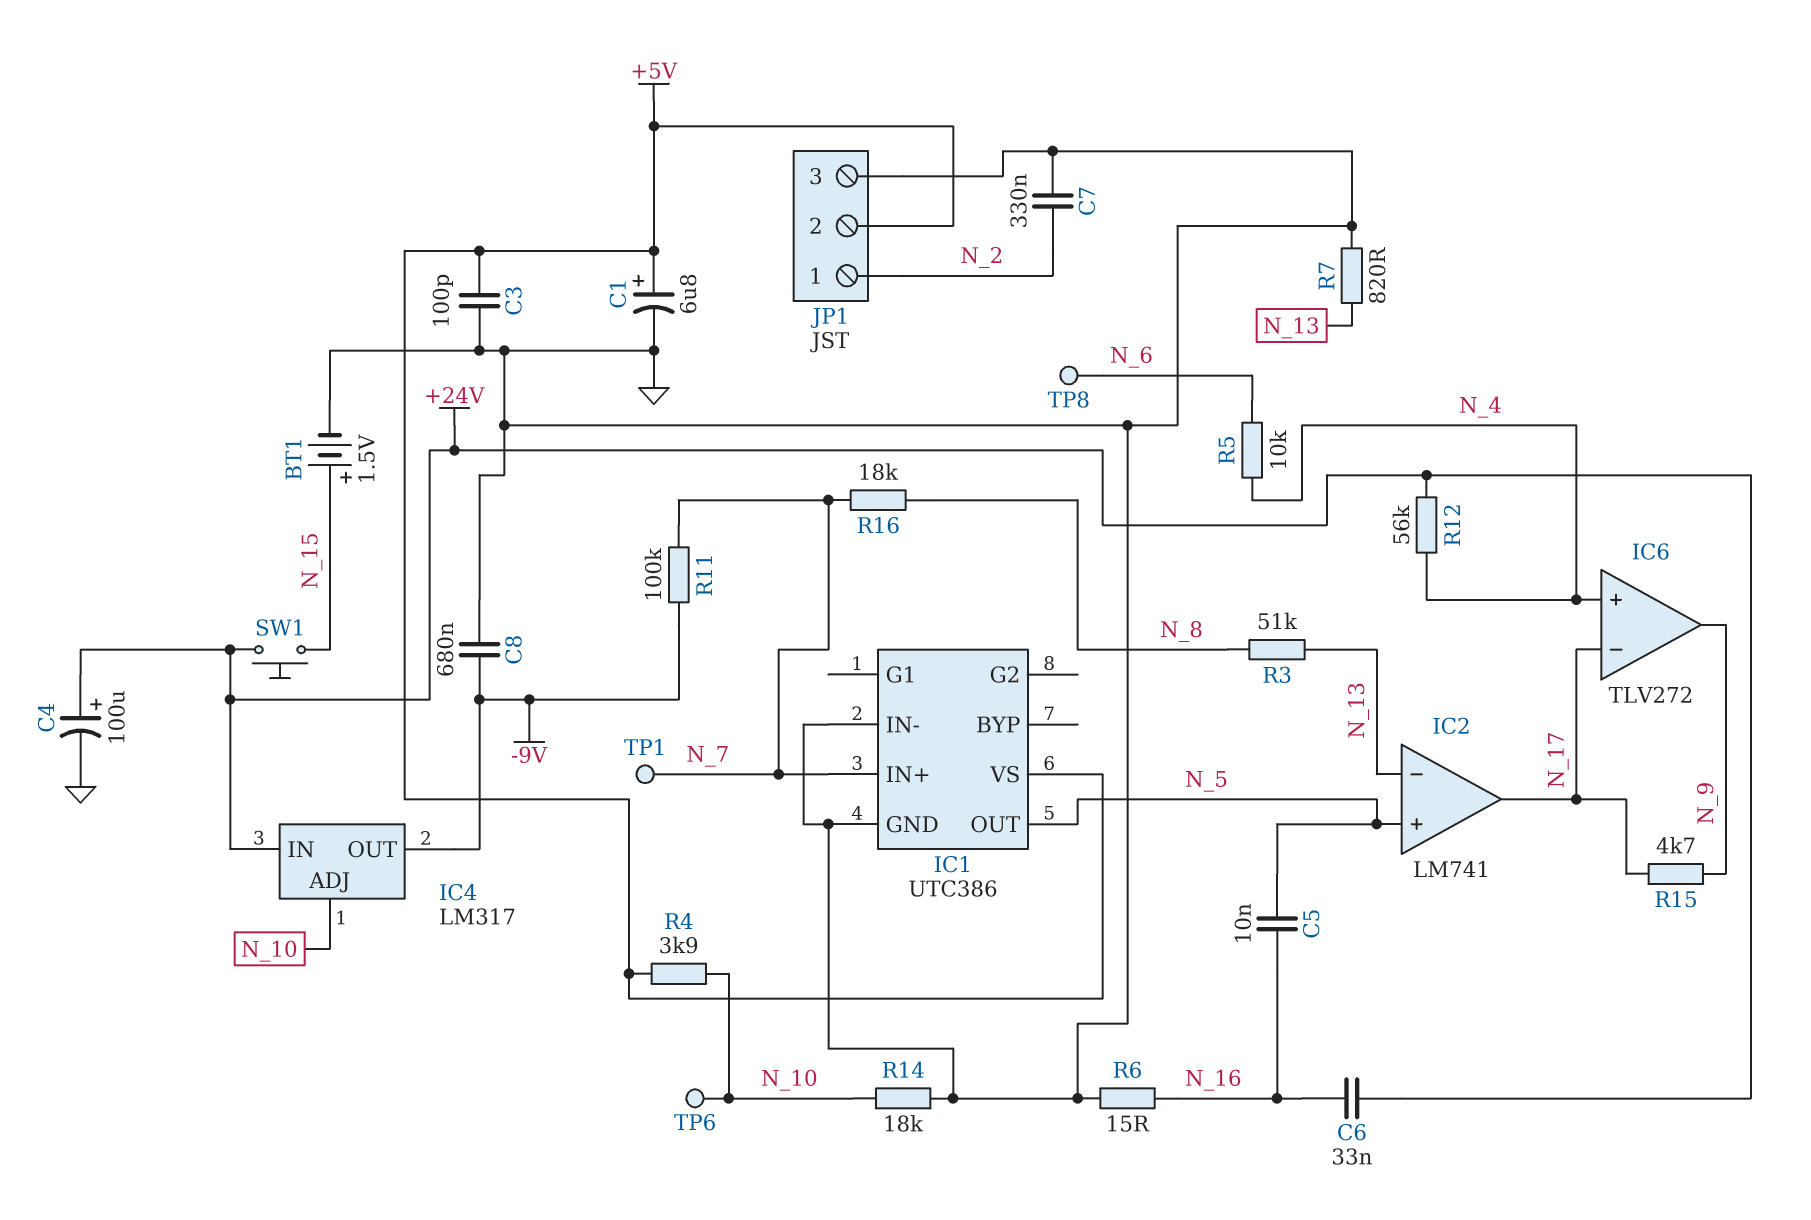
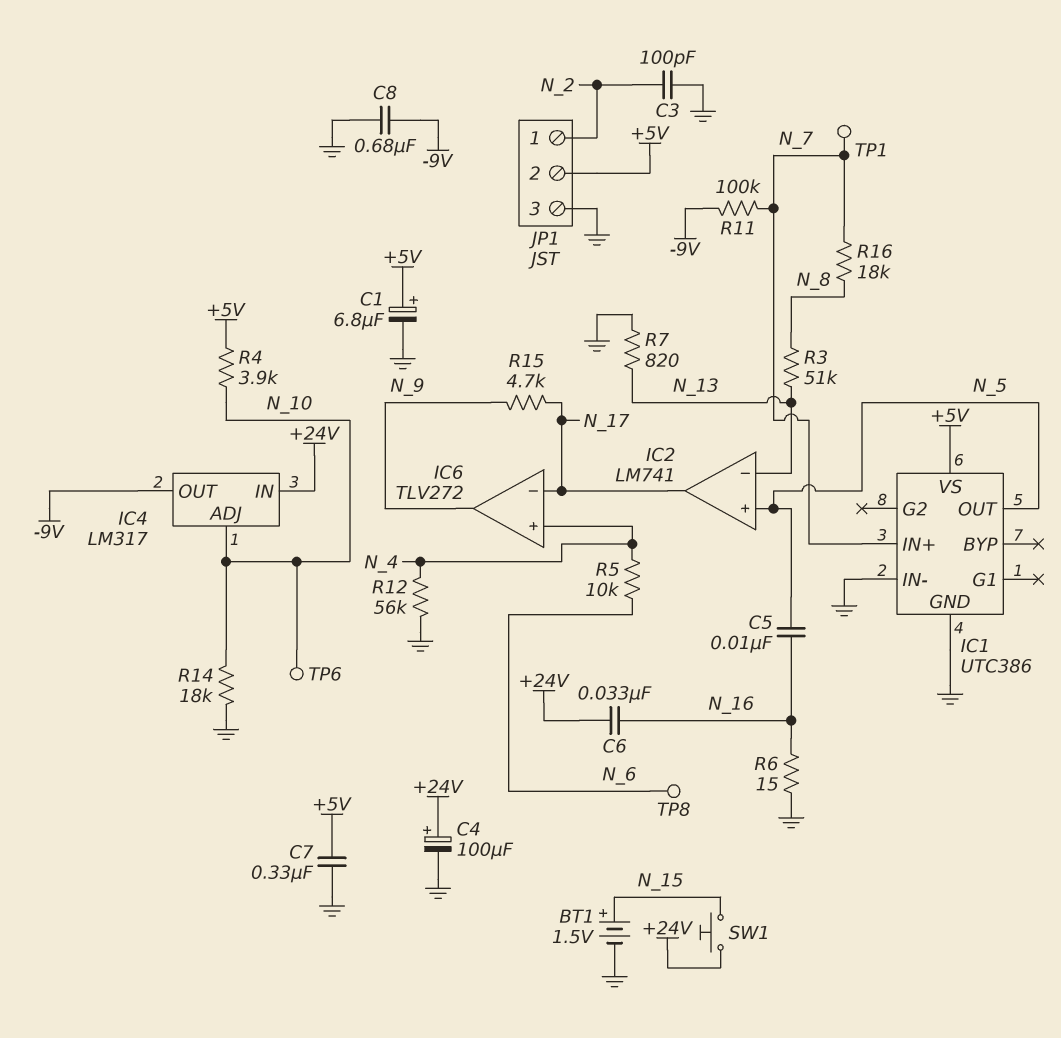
C3: 100pF (+5V, GND) -> 100pF (GND, N_2)
C7: 330nF (GND, N_2) -> 330nF (+5V, GND)
R12: 56k (+24V, N_4) -> 56k (GND, N_4)

